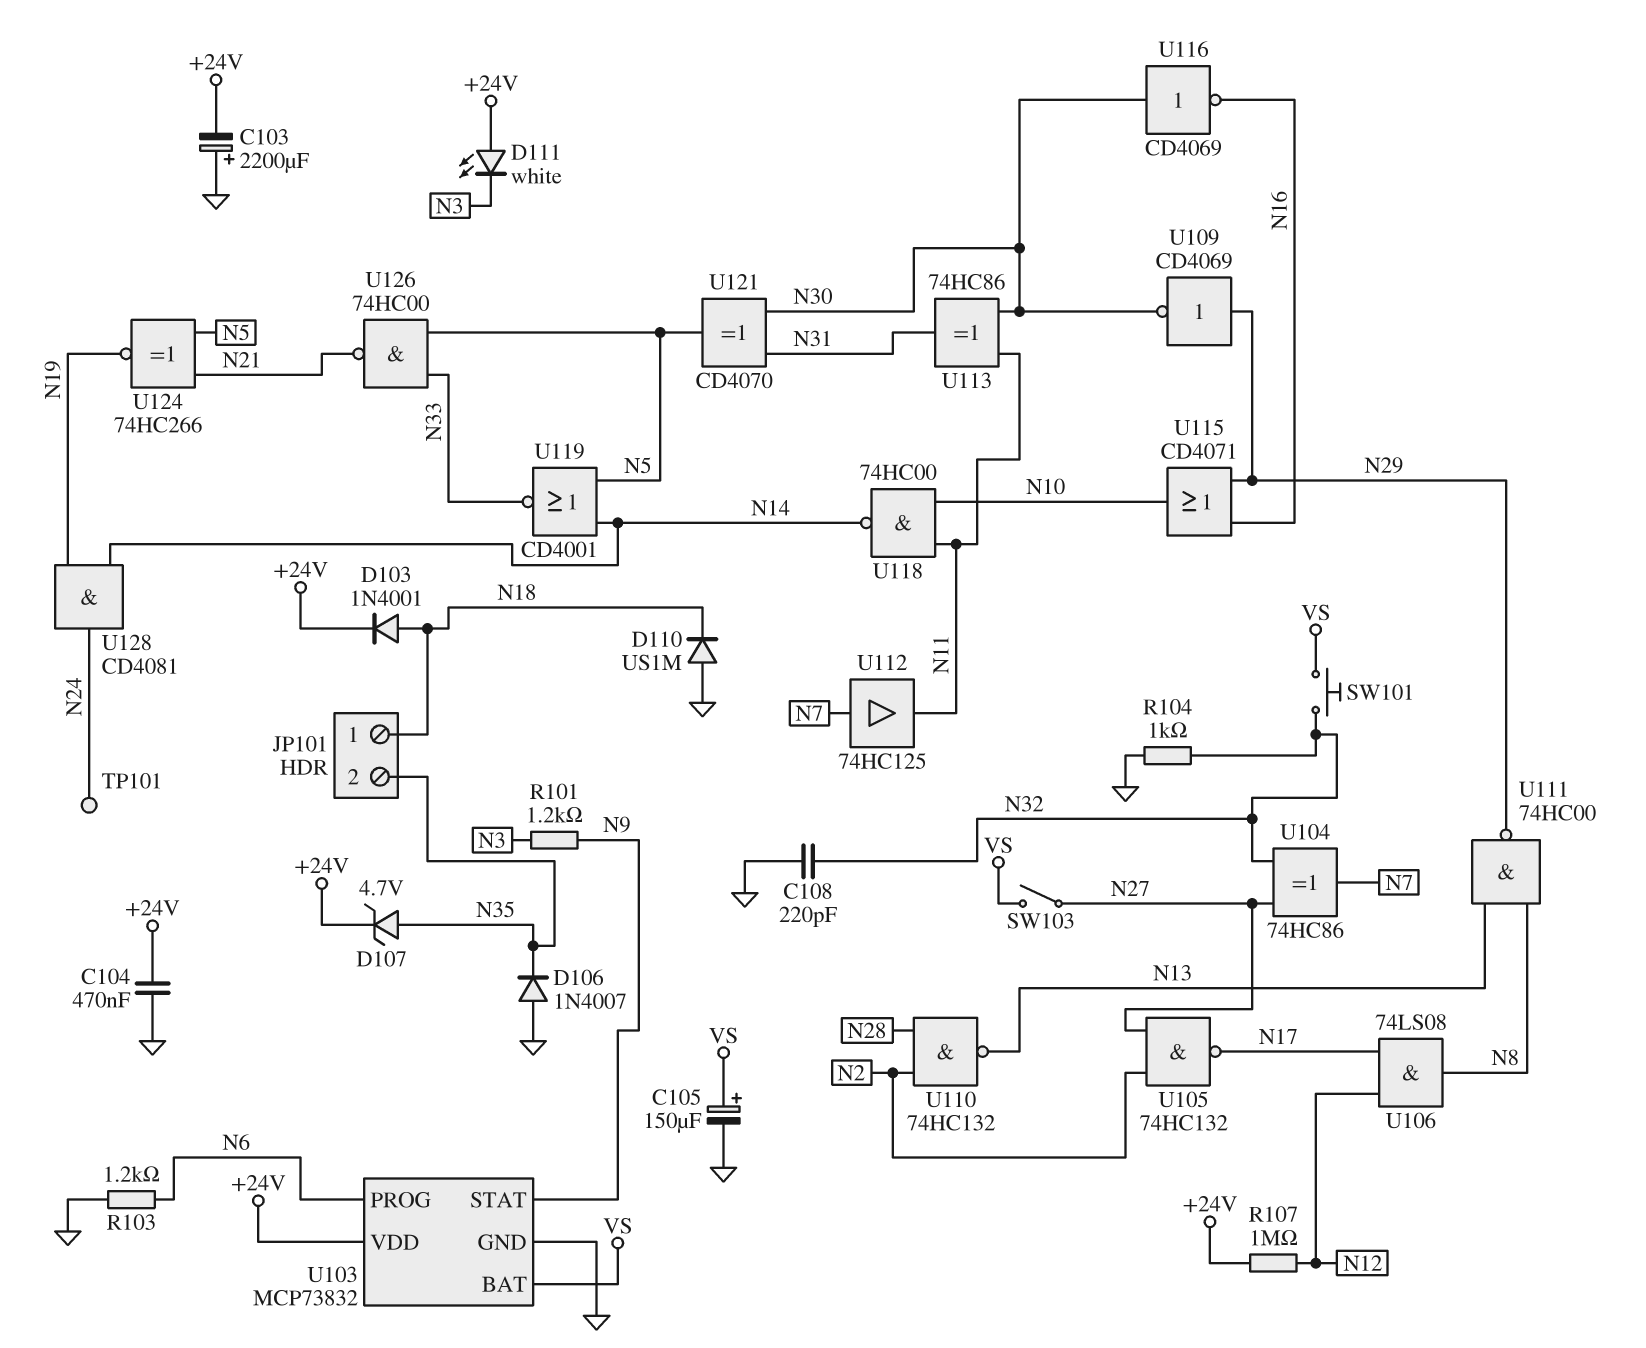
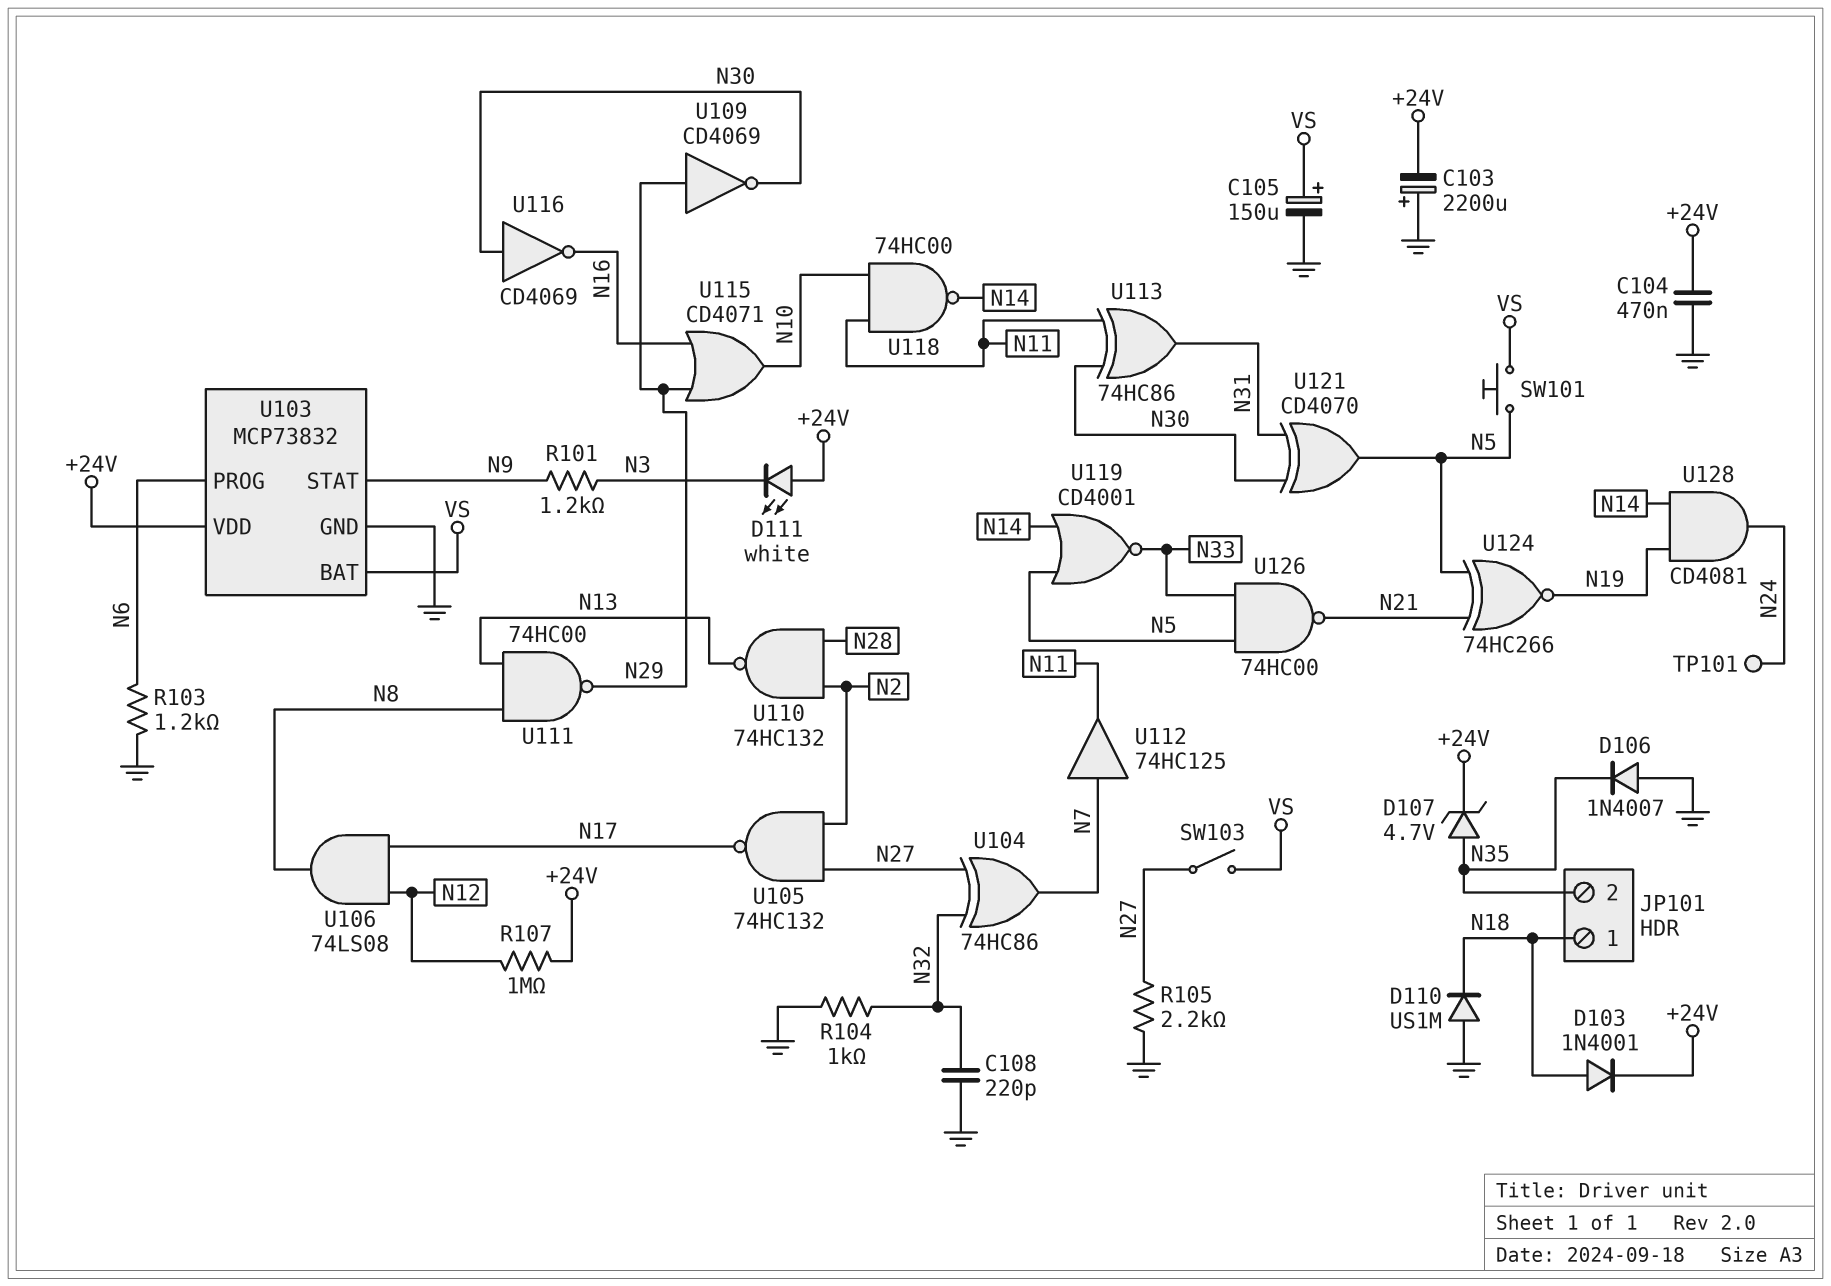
R105: none -> 2.2k (GND, N27)
SW101: button (N32, VS) -> button (N5, VS)

